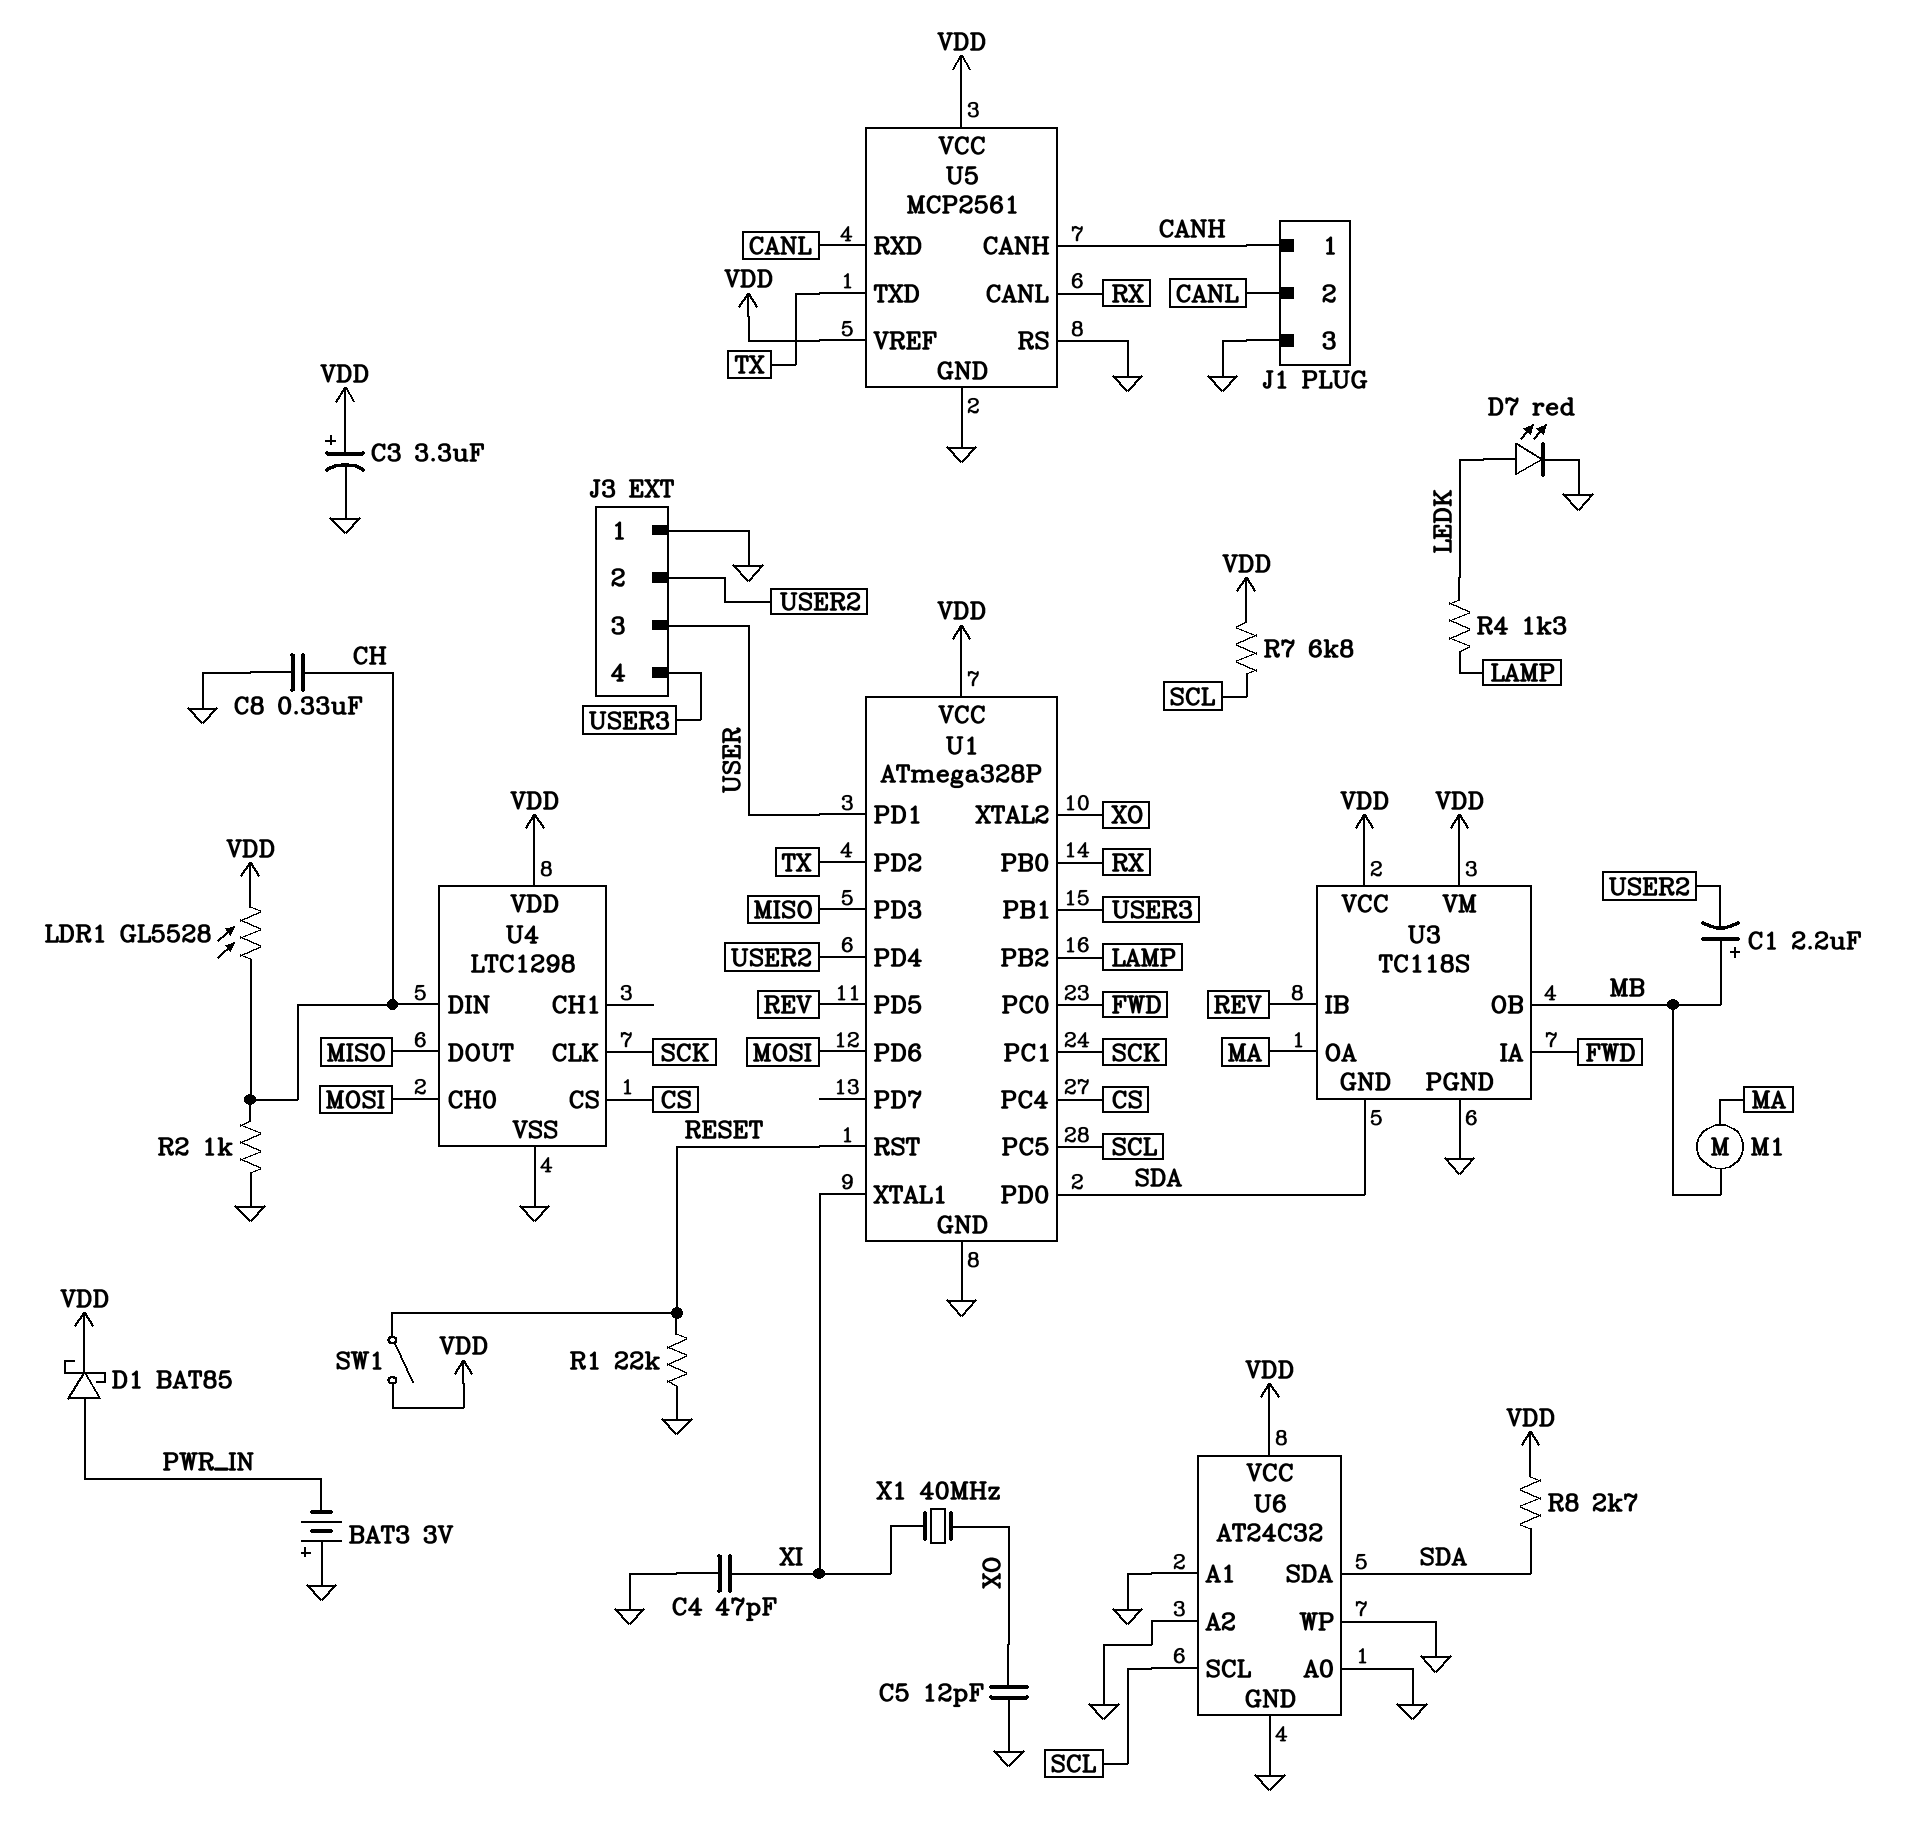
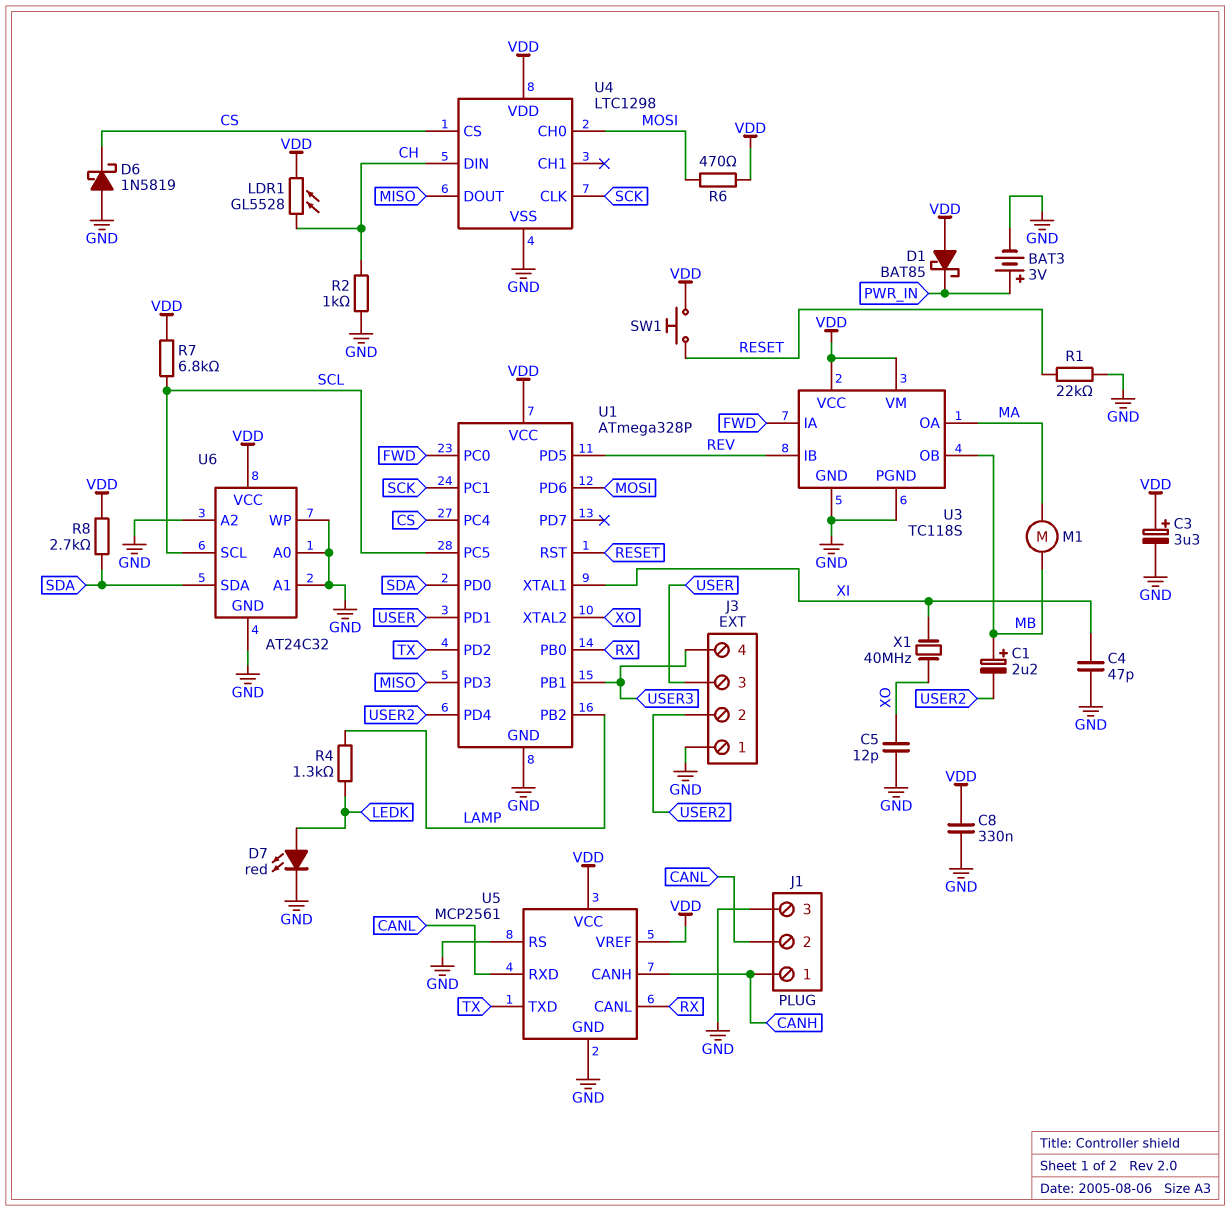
BAT3: 3V (plus GND, minus PWR_IN) -> 3V (plus PWR_IN, minus GND)
C8: 330nF (CH, GND) -> 330nF (GND, VDD)
D1: schottky BAT85 (A PWR_IN, K VDD) -> schottky BAT85 (A VDD, K PWR_IN)
D6: none -> schottky 1N5819 (A GND, K CS)
R6: none -> 470 (MOSI, VDD)
SW1: switch (RESET, VDD) -> button (RESET, VDD)
U3 pin GND: SDA -> GND

